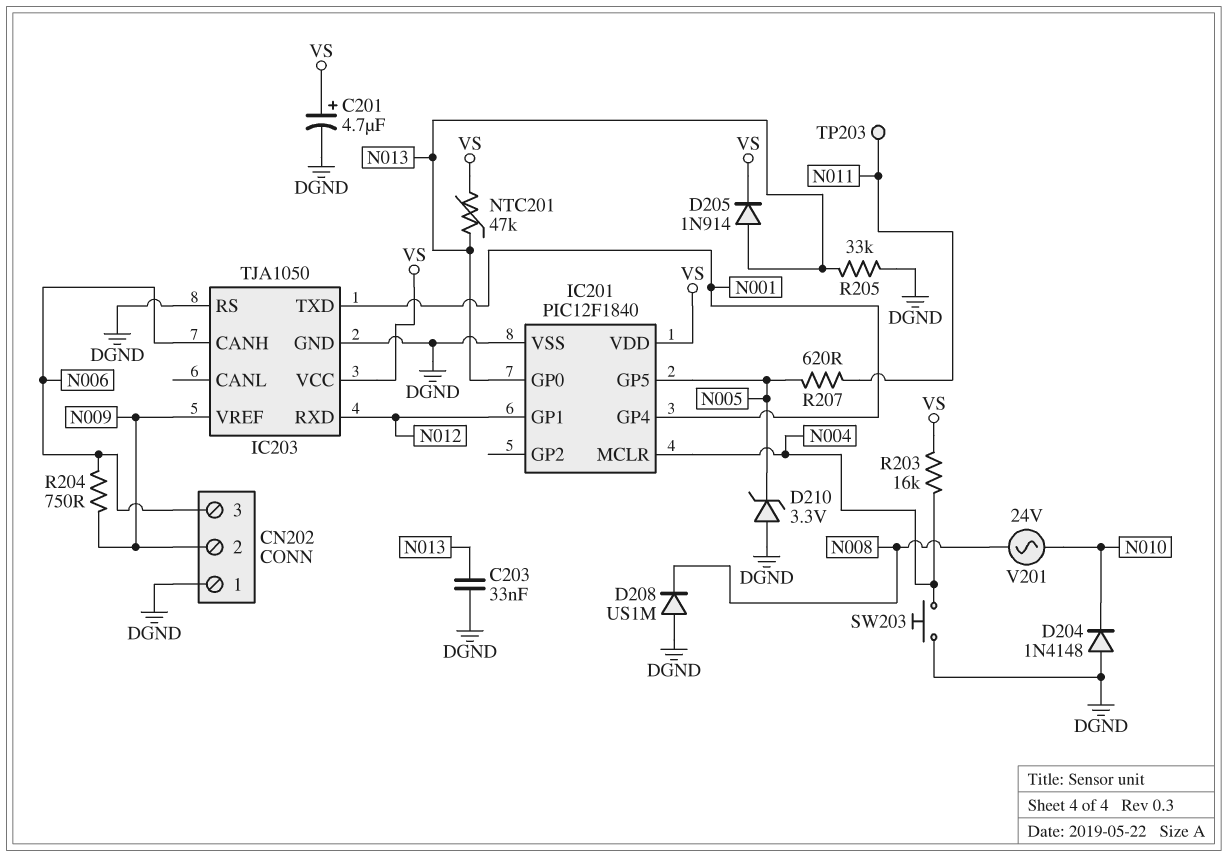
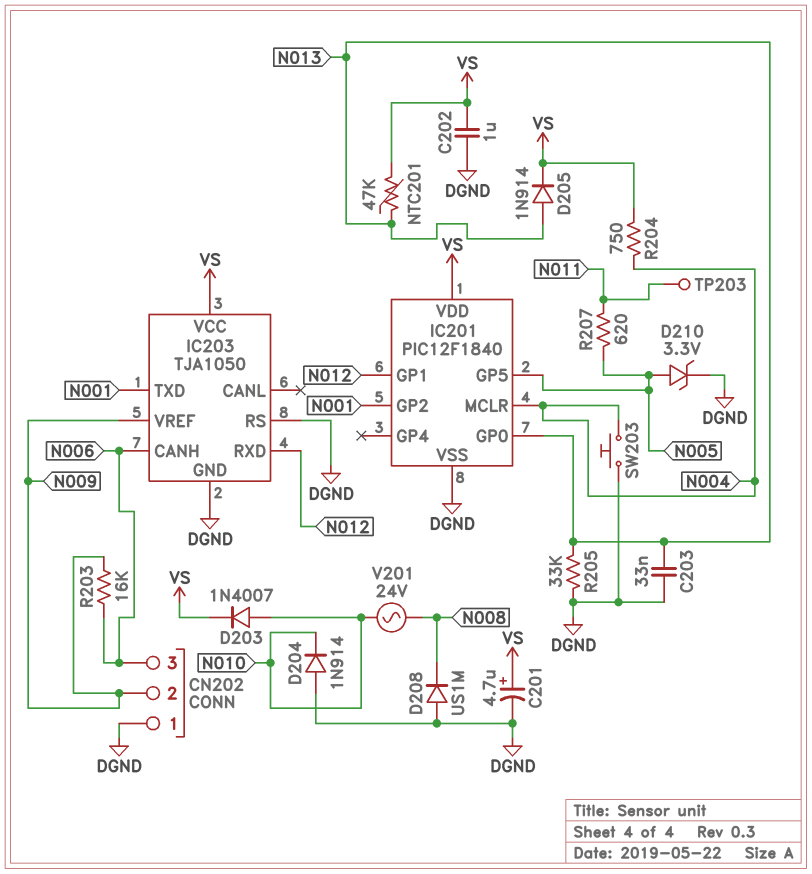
C202: none -> 1uF (DGND, VS)
D203: none -> diode 1N4007 (A N010, K VS)
D204: diode 1N4148 (A DGND, K N010) -> diode 1N914 (A DGND, K N010)
D210: zener 3.3V (A DGND, K N005) -> zener 3.3V (A N005, K DGND)
IC201 pin GP2: none -> N001
IC201 pin GP4: N001 -> none
R203: 16k (N004, VS) -> 16k (N006, N009)
R204: 750 (N006, N009) -> 750 (N004, VS)

